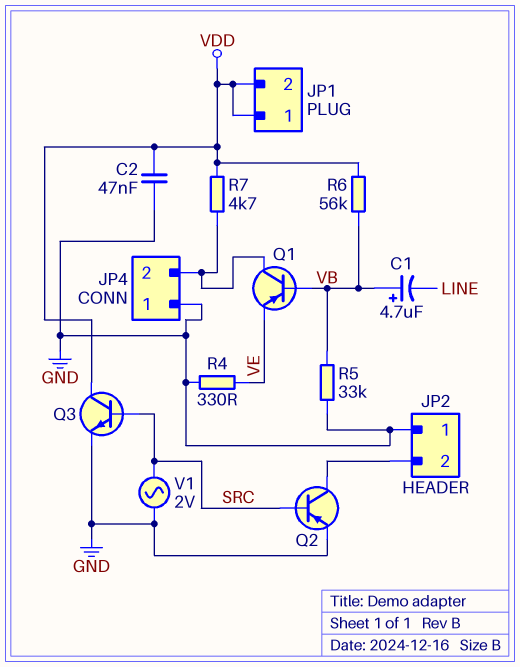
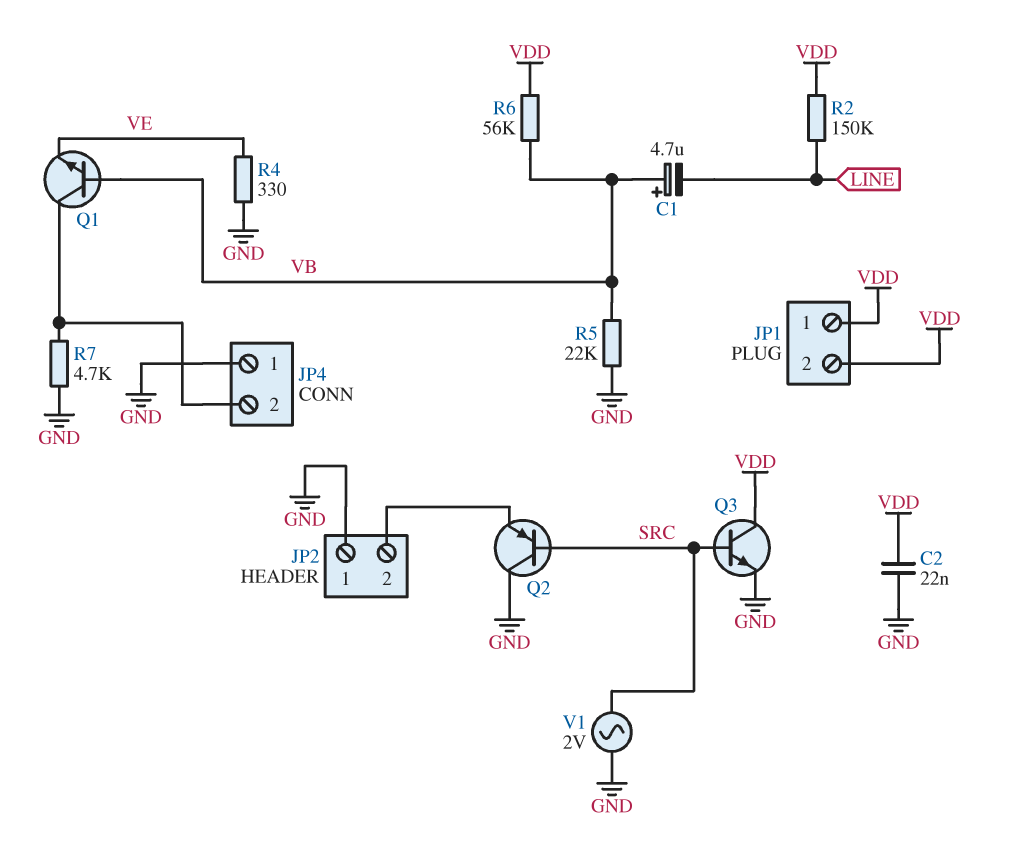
C2: 47nF (GND, VDD) -> 22nF (GND, VDD)
Q1: PNP (B VB, C JP4/2, E VE) -> NPN (B VB, C JP4/2, E VE)
Q2: PNP (B SRC, C JP2/2, E GND) -> PNP (B SRC, C GND, E JP2/2)
R2: none -> 150k (LINE, VDD)
R5: 33k (GND, VB) -> 22k (GND, VB)
R7: 4.7k (JP4/2, VDD) -> 4.7k (GND, JP4/2)

